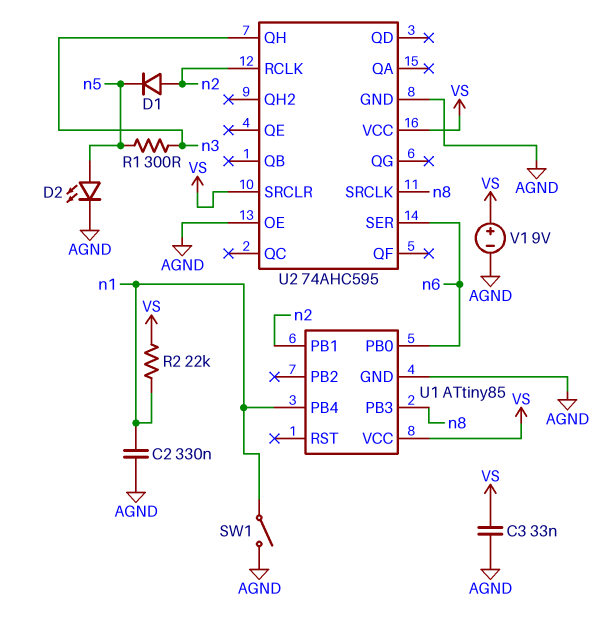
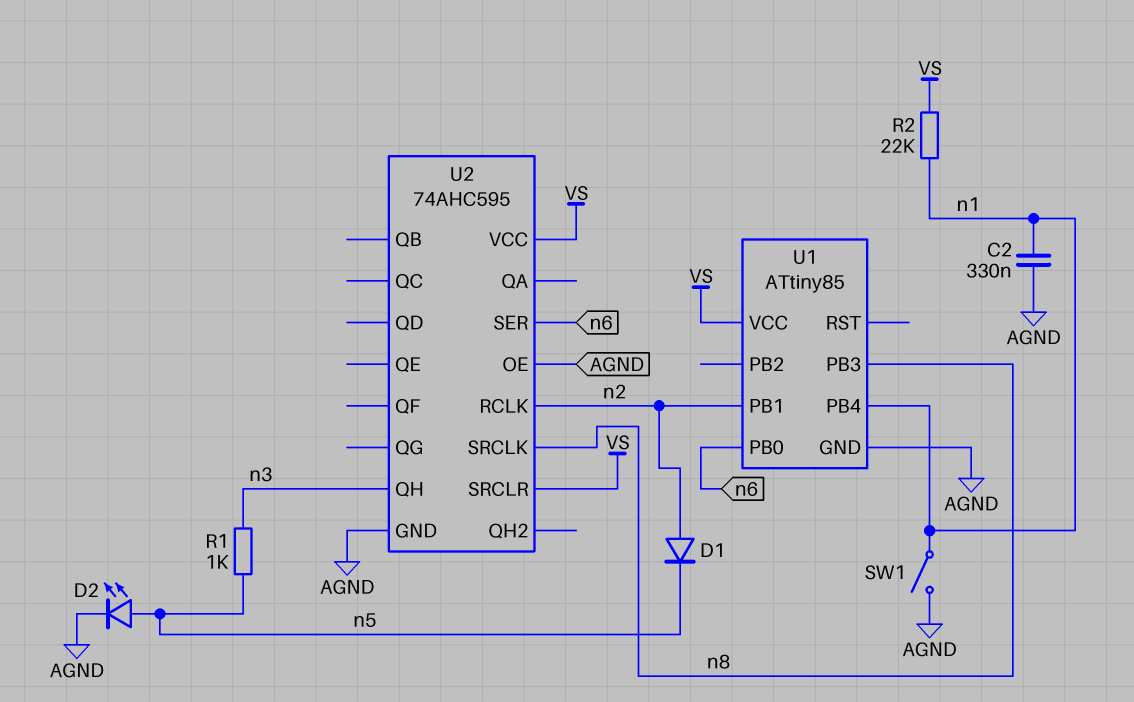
C3: 33nF (AGND, VS) -> none
R1: 300 (n3, n5) -> 1k (n3, n5)
V1: 9V (plus VS, minus AGND) -> none

